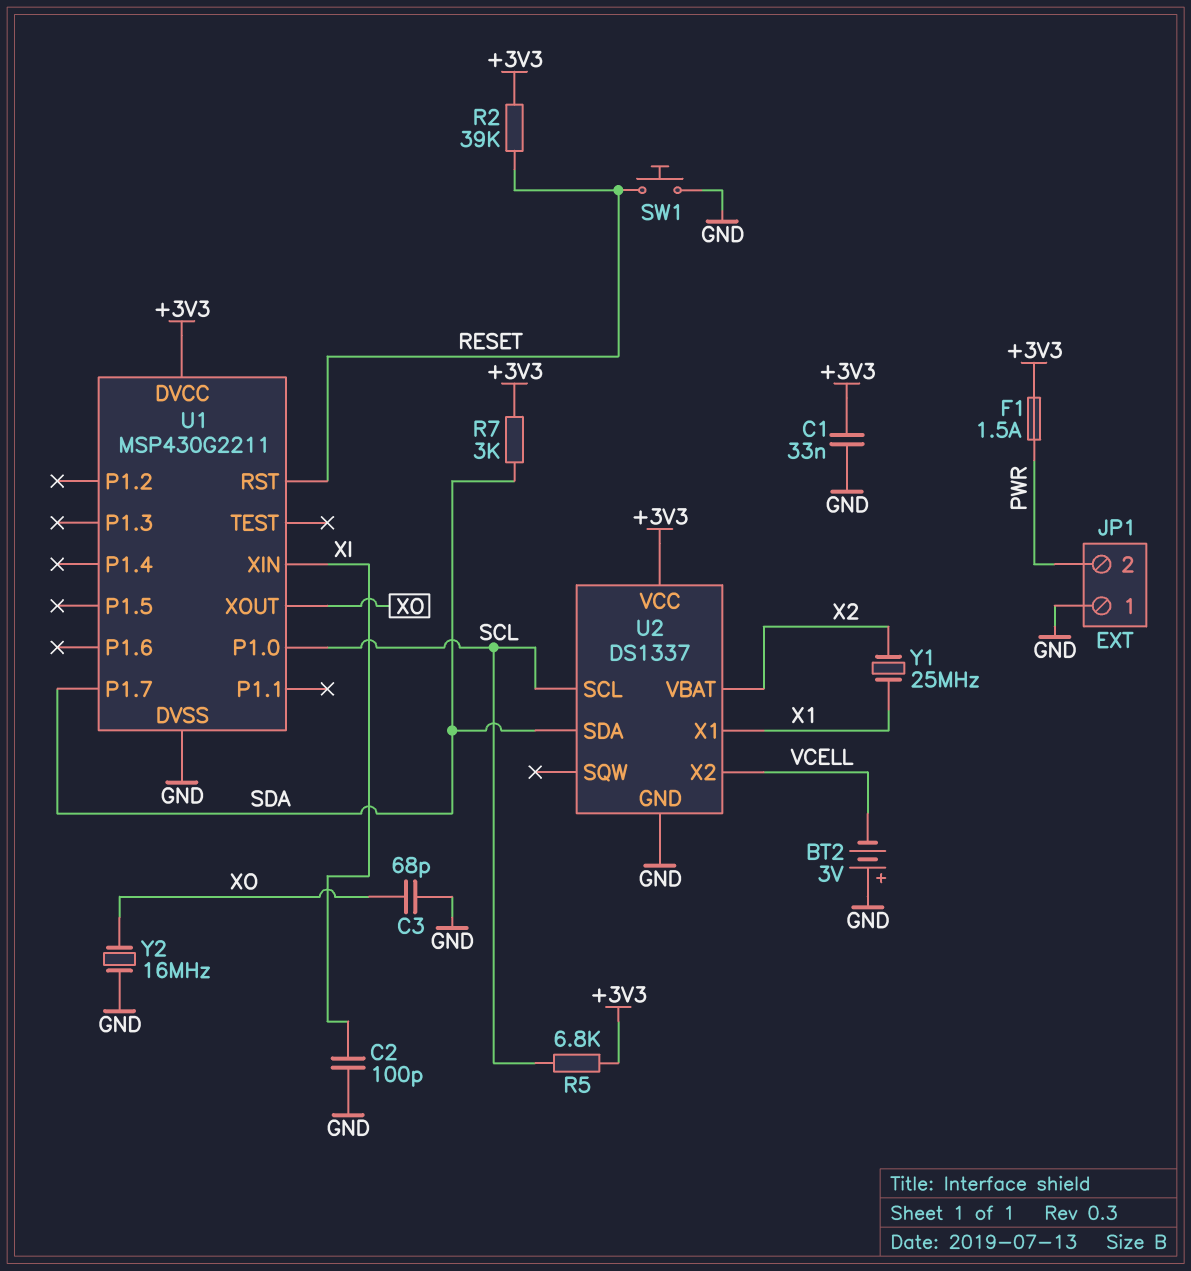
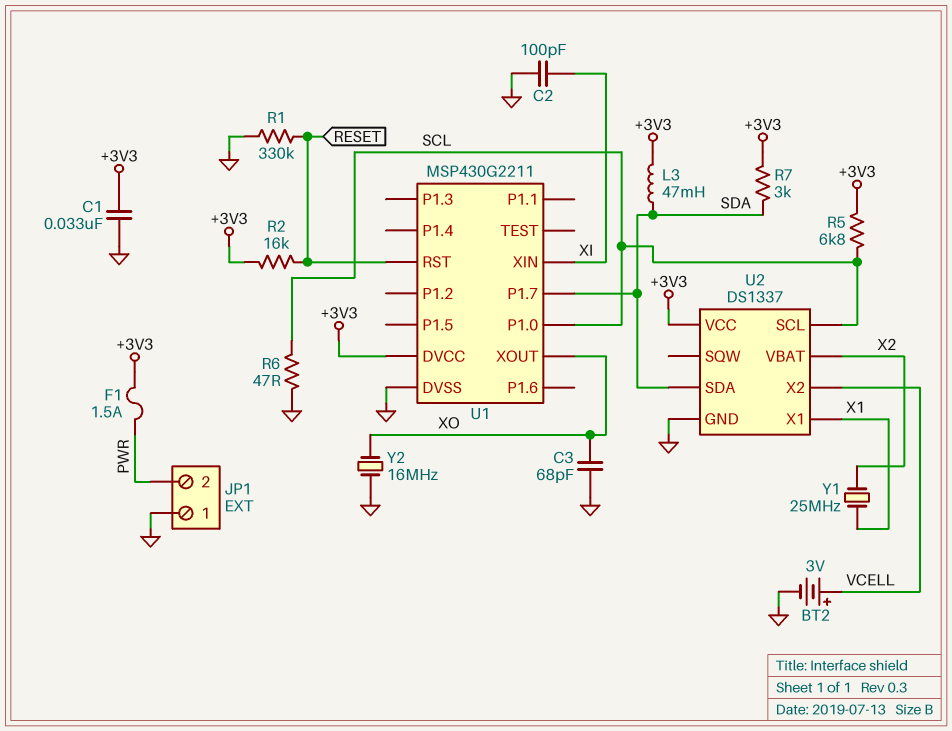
BT2: 3V (plus GND, minus VCELL) -> 3V (plus VCELL, minus GND)
L3: none -> 47mH (+3V3, SDA)
R1: none -> 330k (GND, RESET)
R2: 39k (+3V3, RESET) -> 16k (+3V3, RESET)
R6: none -> 47 (GND, SCL)
SW1: button (GND, RESET) -> none

